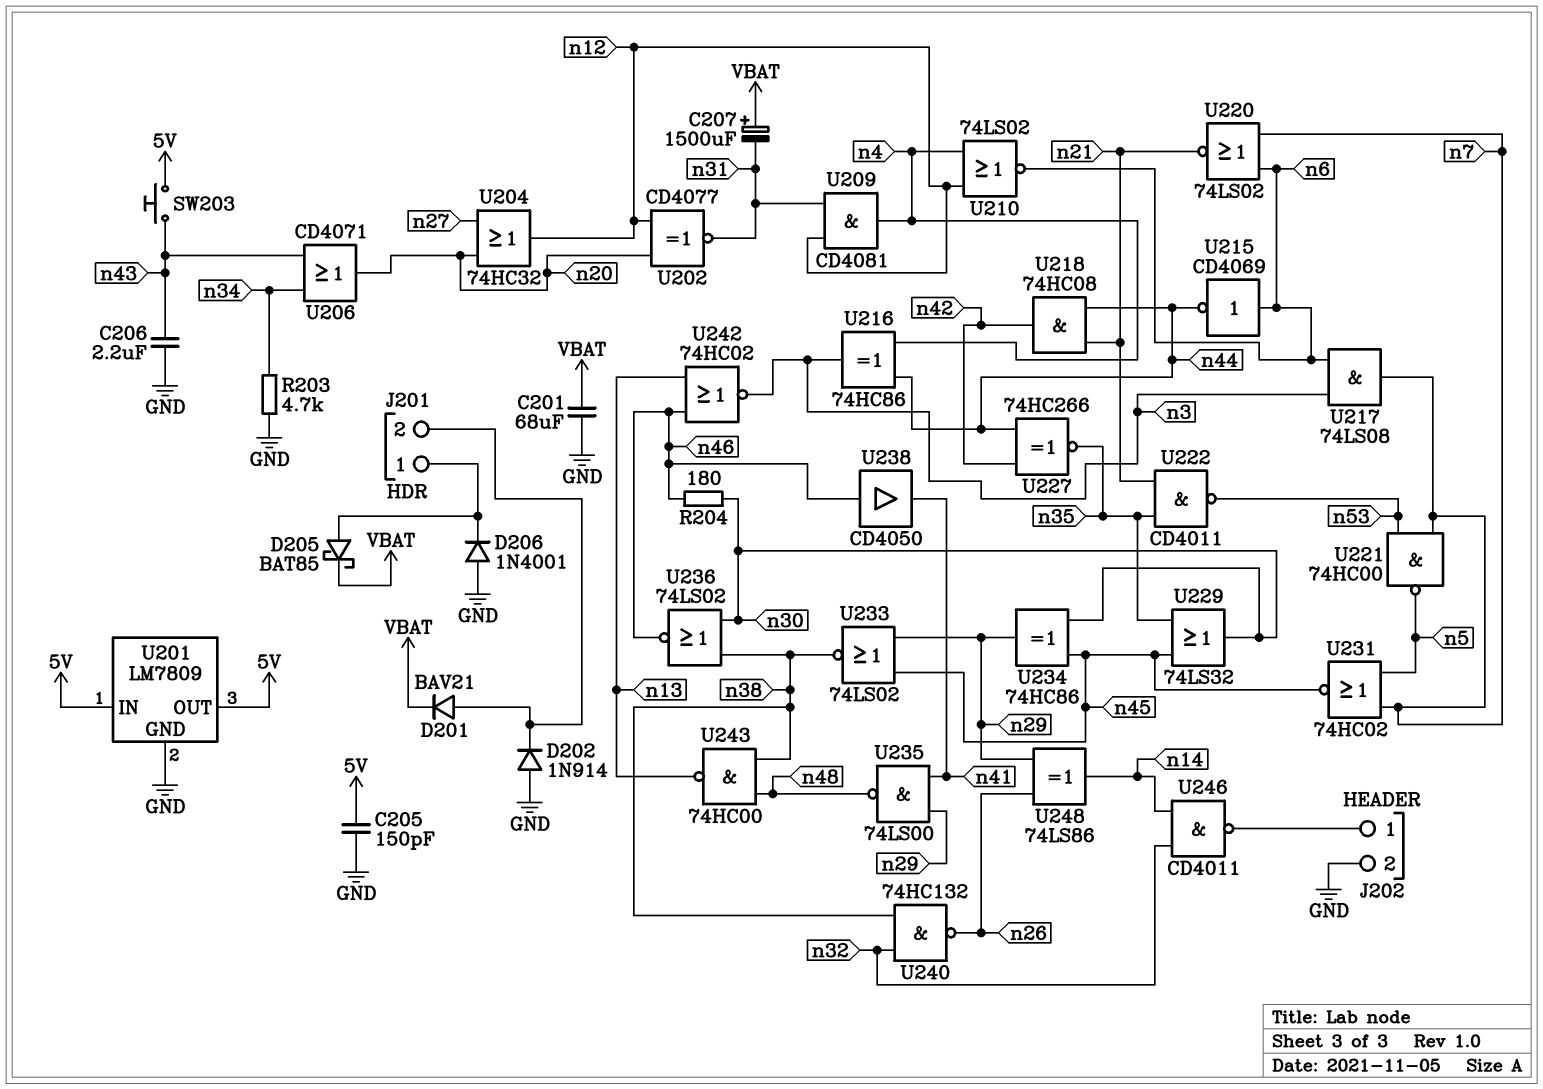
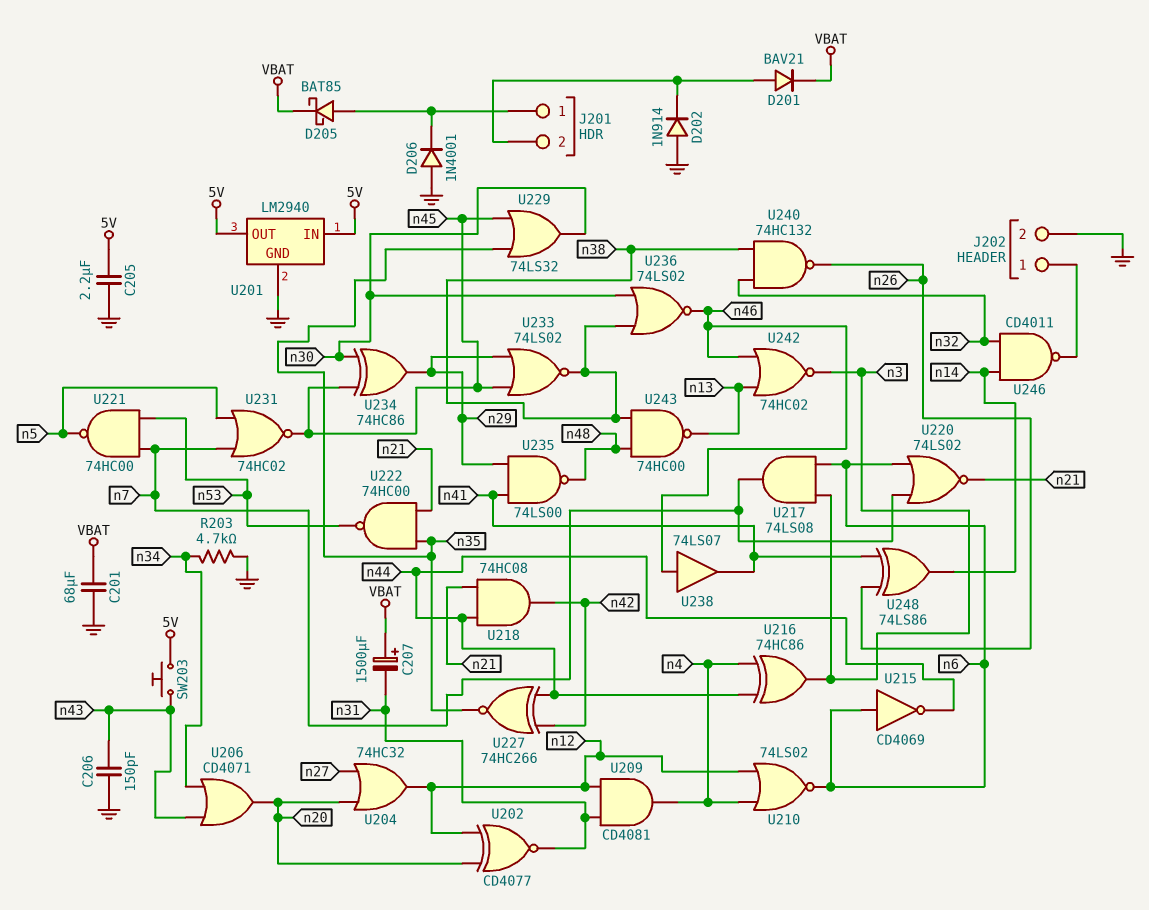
C205: 150pF (5V, GND) -> 2.2uF (5V, GND)
C206: 2.2uF (GND, n43) -> 150pF (GND, n43)
R204: 180 (n30, n46) -> none
U201: LM7809 -> LM2940
U222: NAND CD4011 (in n21, in n35, out n53) -> NAND 74HC00 (in n21, in n35, out n53)
U238: buffer CD4050 (in n46, out n41) -> buffer 74LS07 (in n46, out n41)
U248: XOR 74LS86 (in n26, in n29, out n14) -> XOR 74LS86 (in n26, in n41, out n14)

